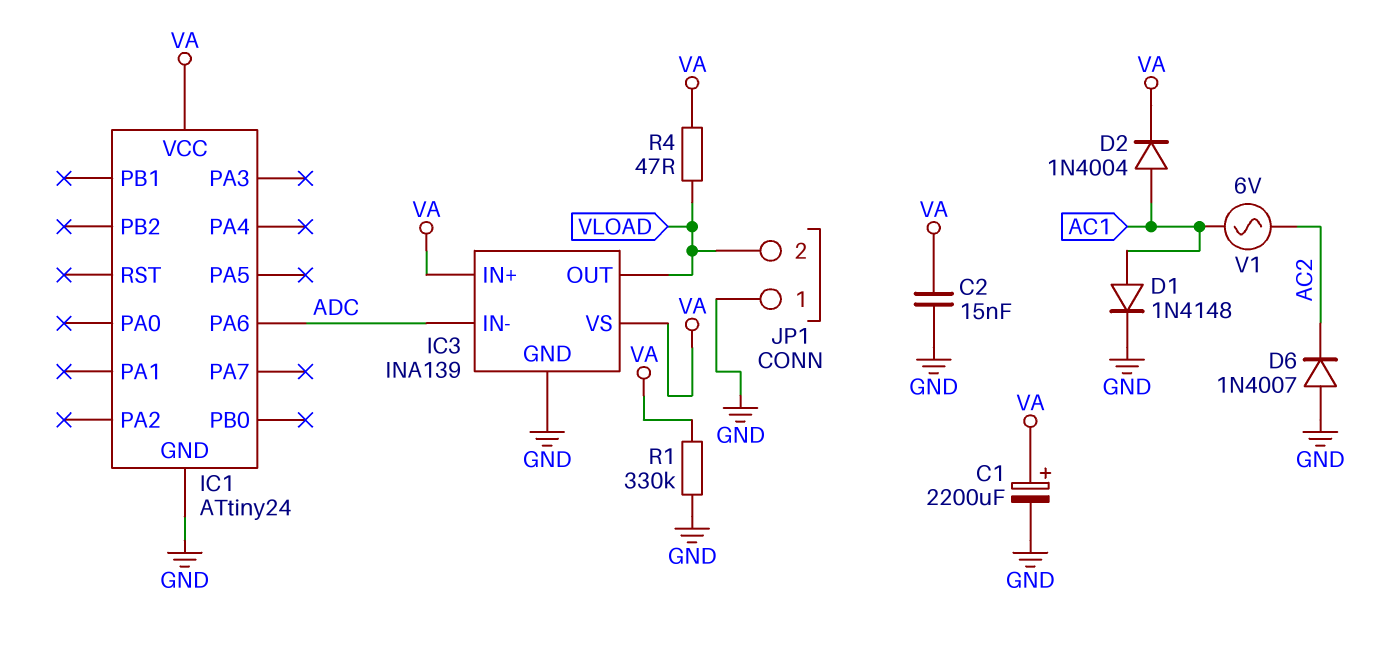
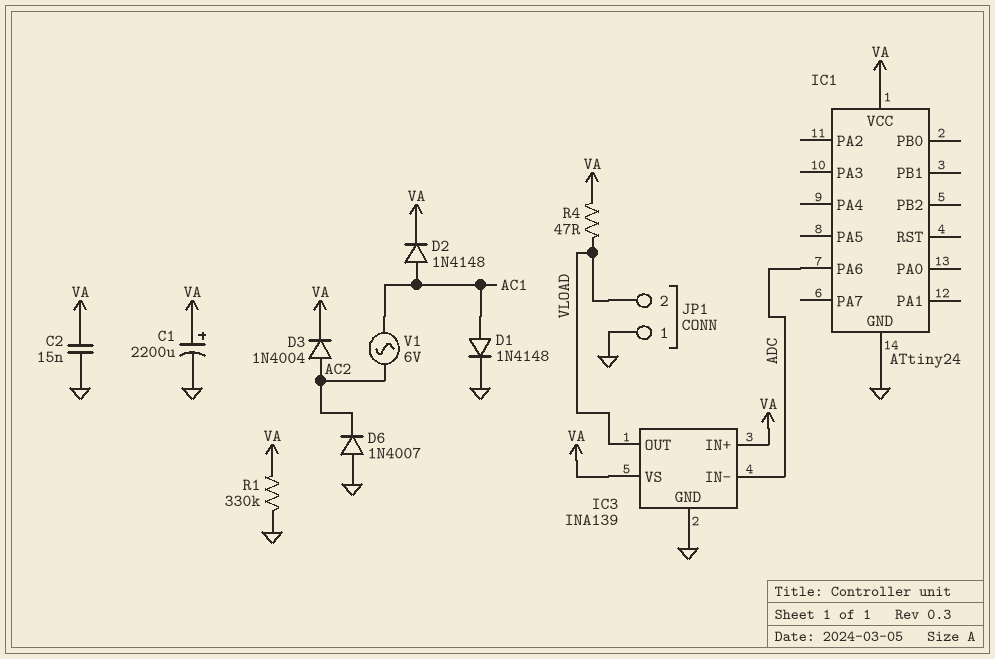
D2: diode 1N4004 (A AC1, K VA) -> diode 1N4148 (A AC1, K VA)
D3: none -> diode 1N4004 (A AC2, K VA)

